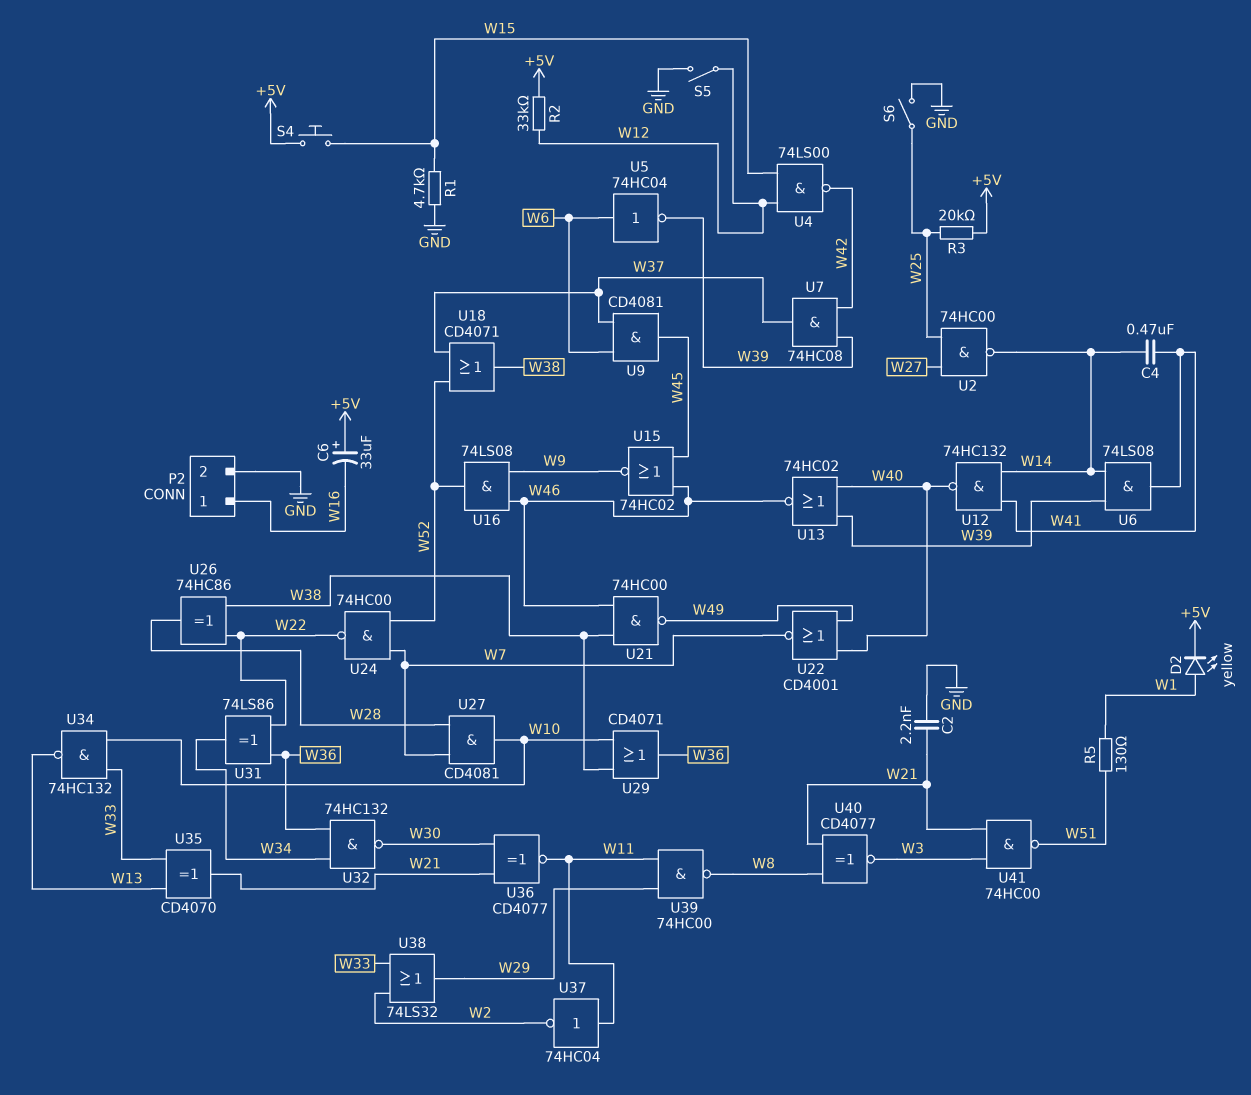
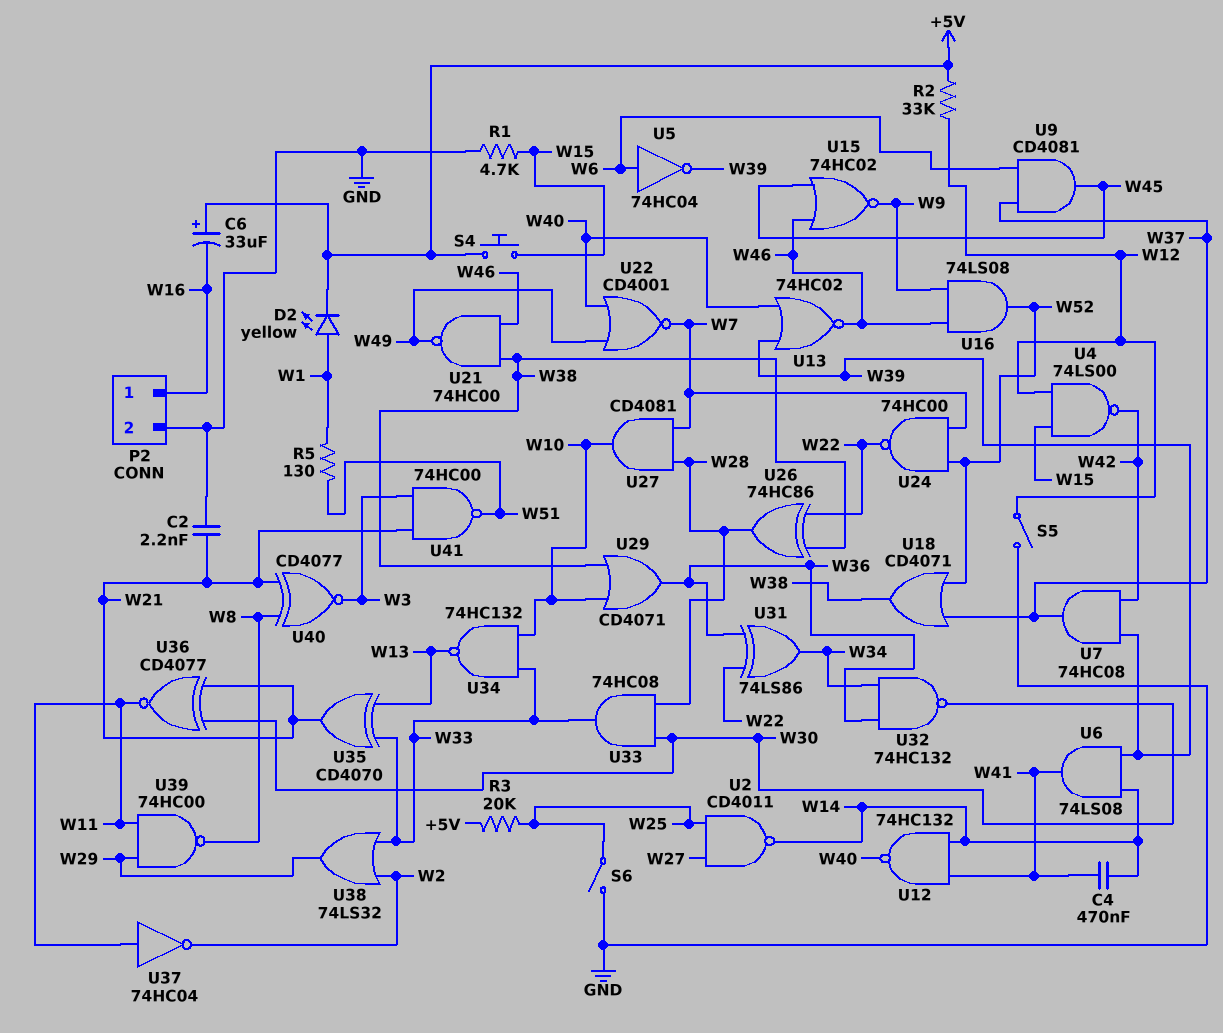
U2: NAND 74HC00 (in W25, in W27, out W14) -> NAND CD4011 (in W25, in W27, out W14)
U33: none -> AND 74HC08 (in W28, in W30, out W33)

